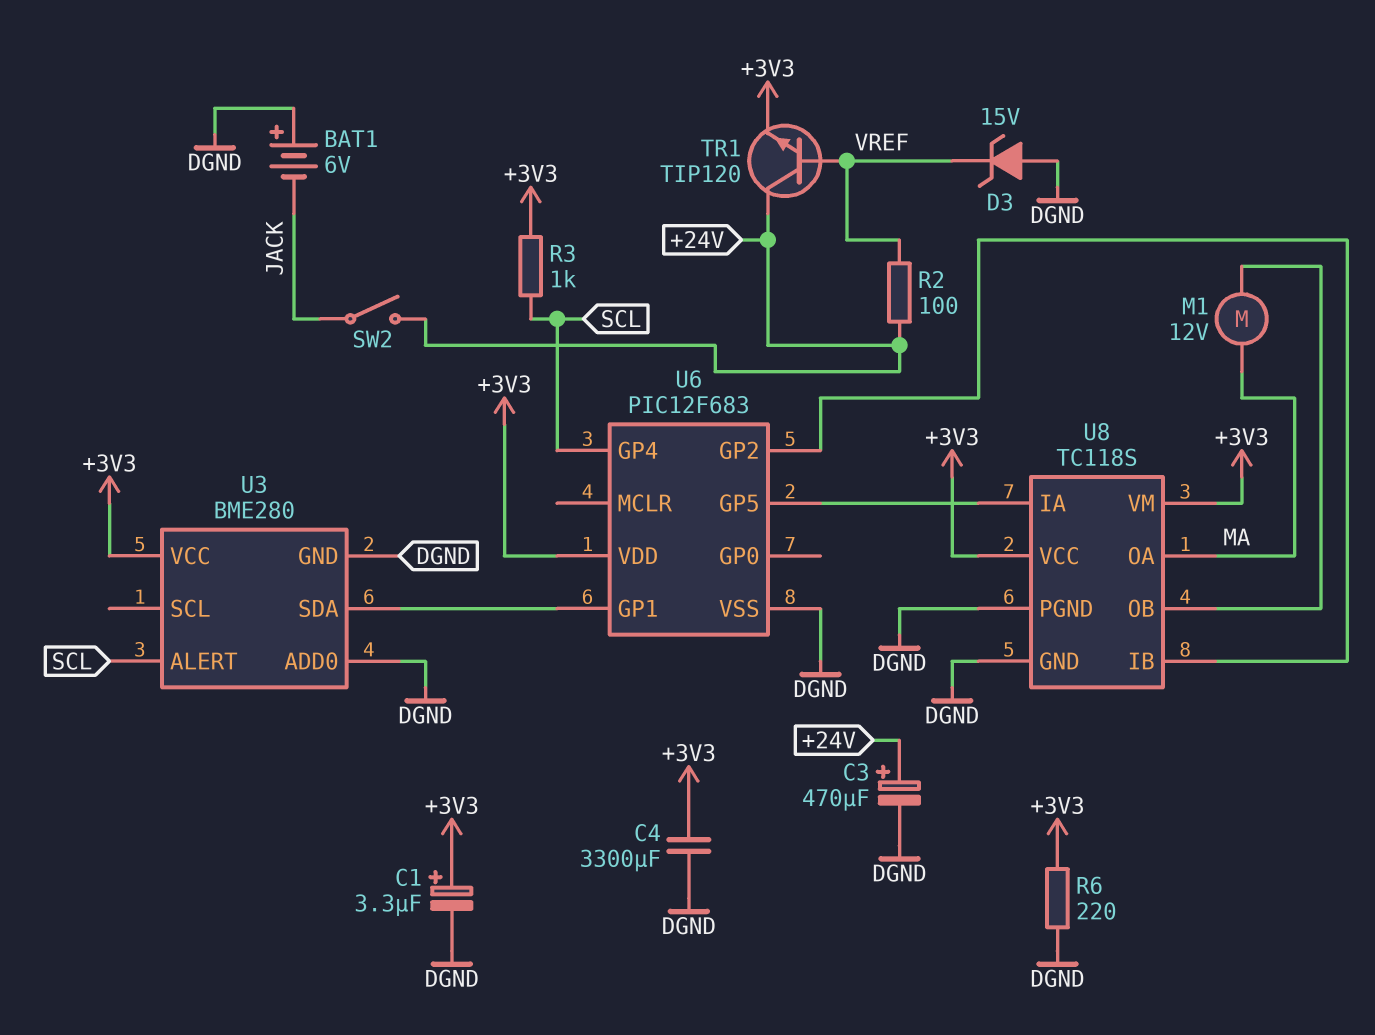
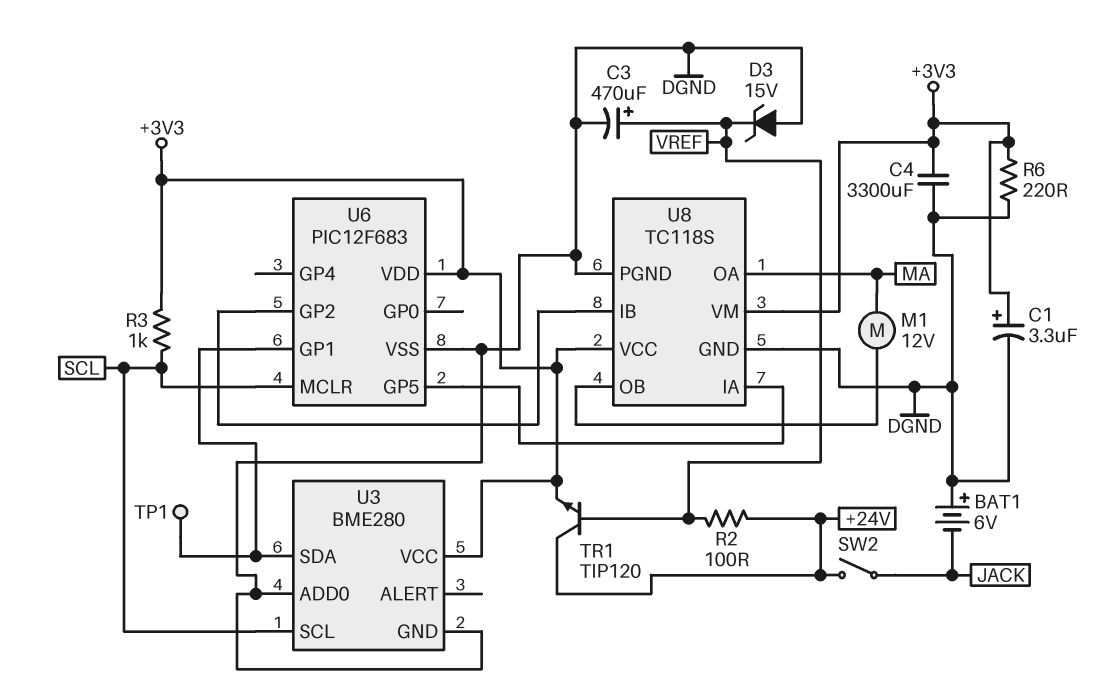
C3: 470uF (plus +24V, minus DGND) -> 470uF (plus VREF, minus DGND)
TP1: none -> test point (U3/SDA)
U3 pin ALERT: SCL -> none
U3 pin SCL: none -> SCL
U6 pin GP4: SCL -> none
U6 pin MCLR: none -> SCL

